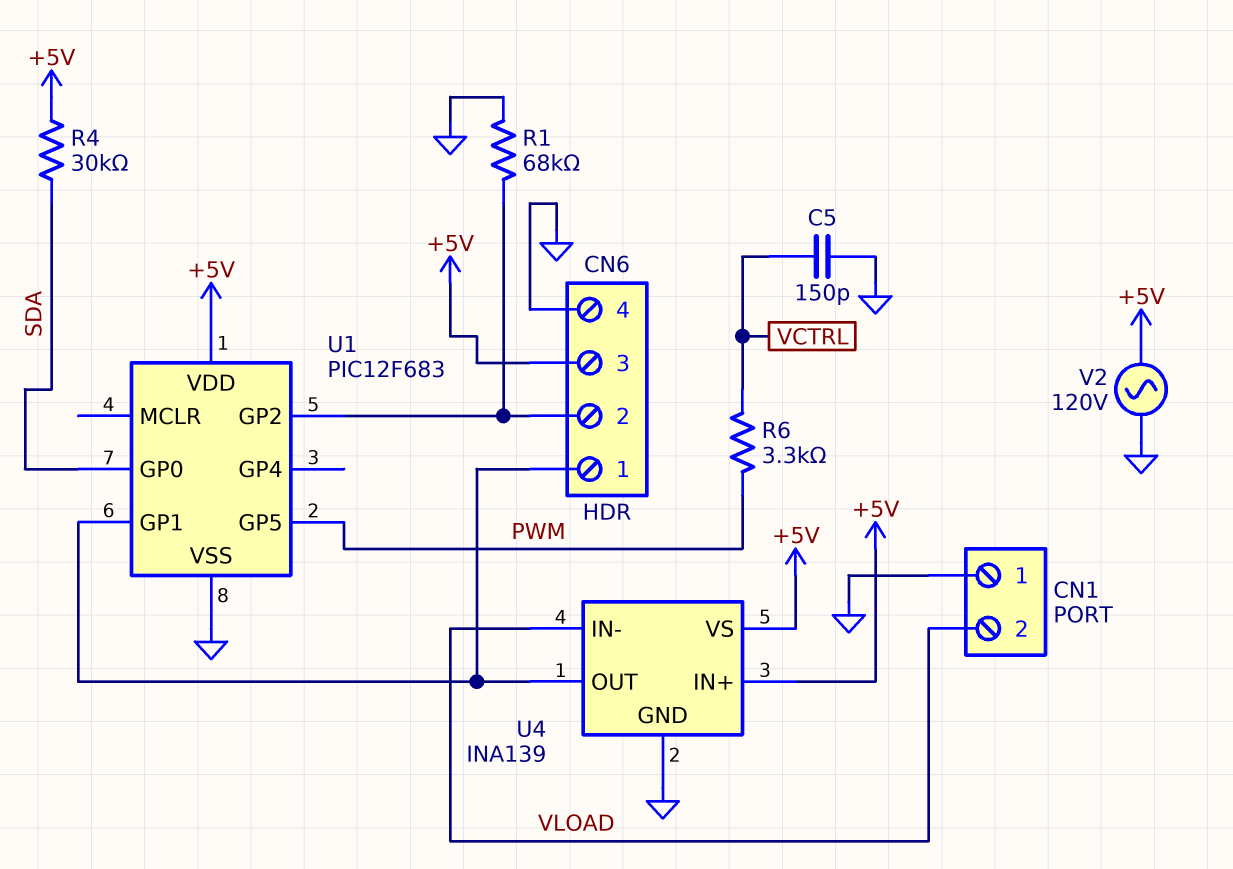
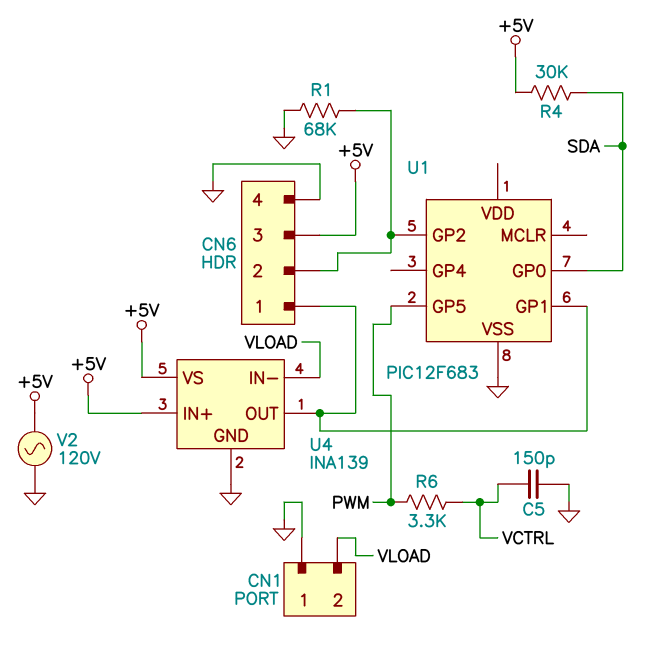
U1 pin VDD: +5V -> none

